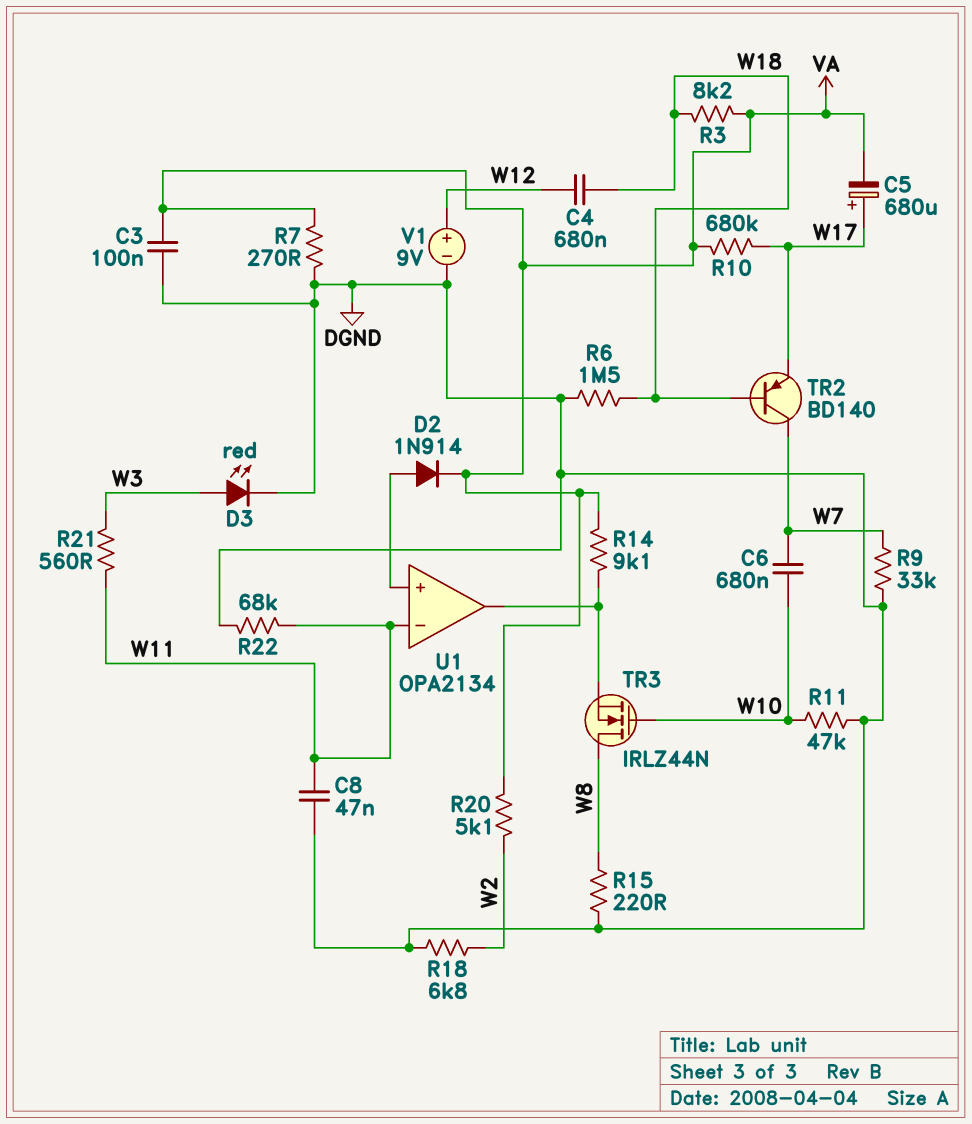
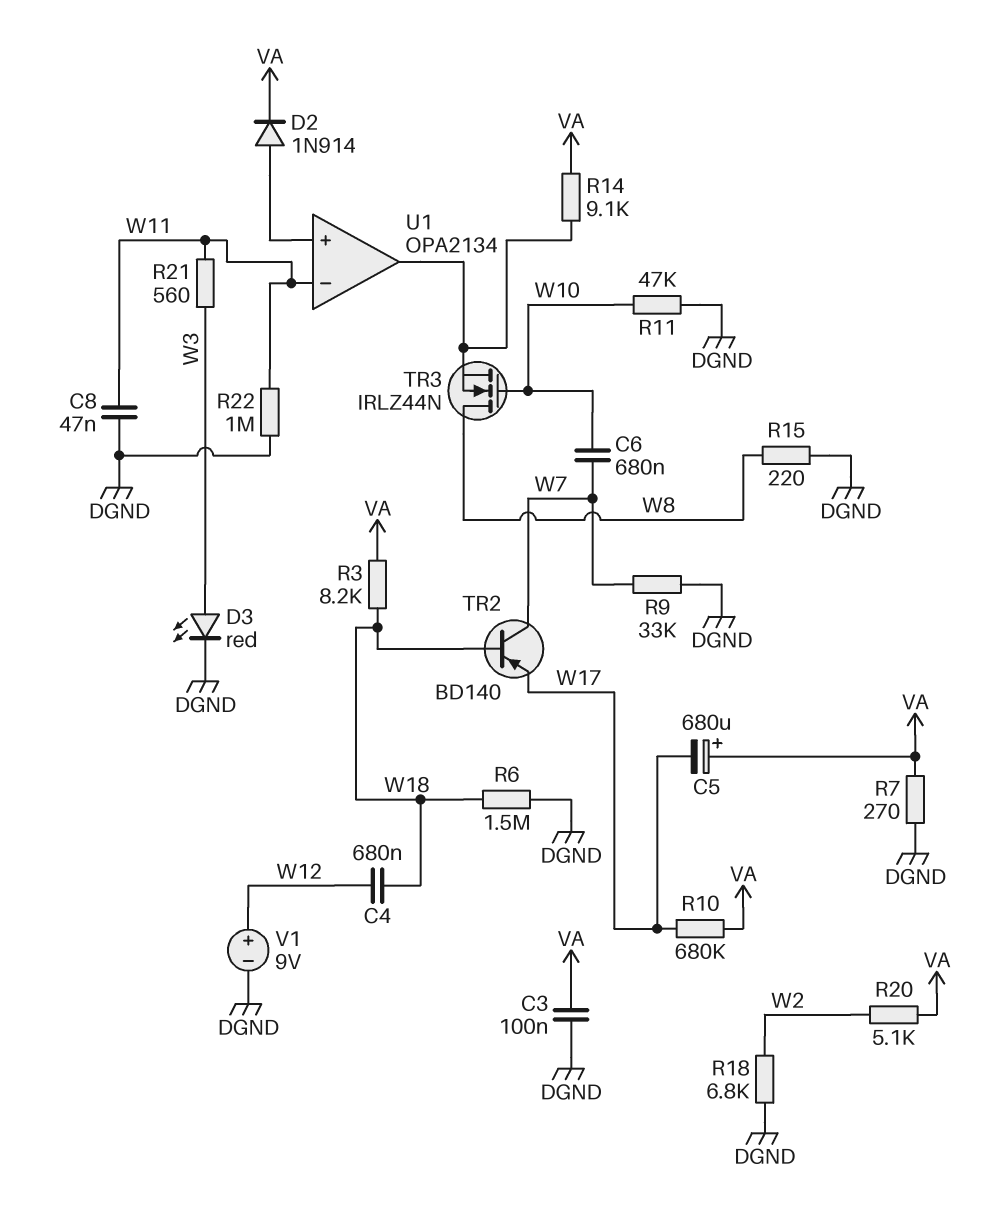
C5: 680uF (plus W17, minus VA) -> 680uF (plus VA, minus W17)
R22: 68k (DGND, W11) -> 1M (DGND, W11)

